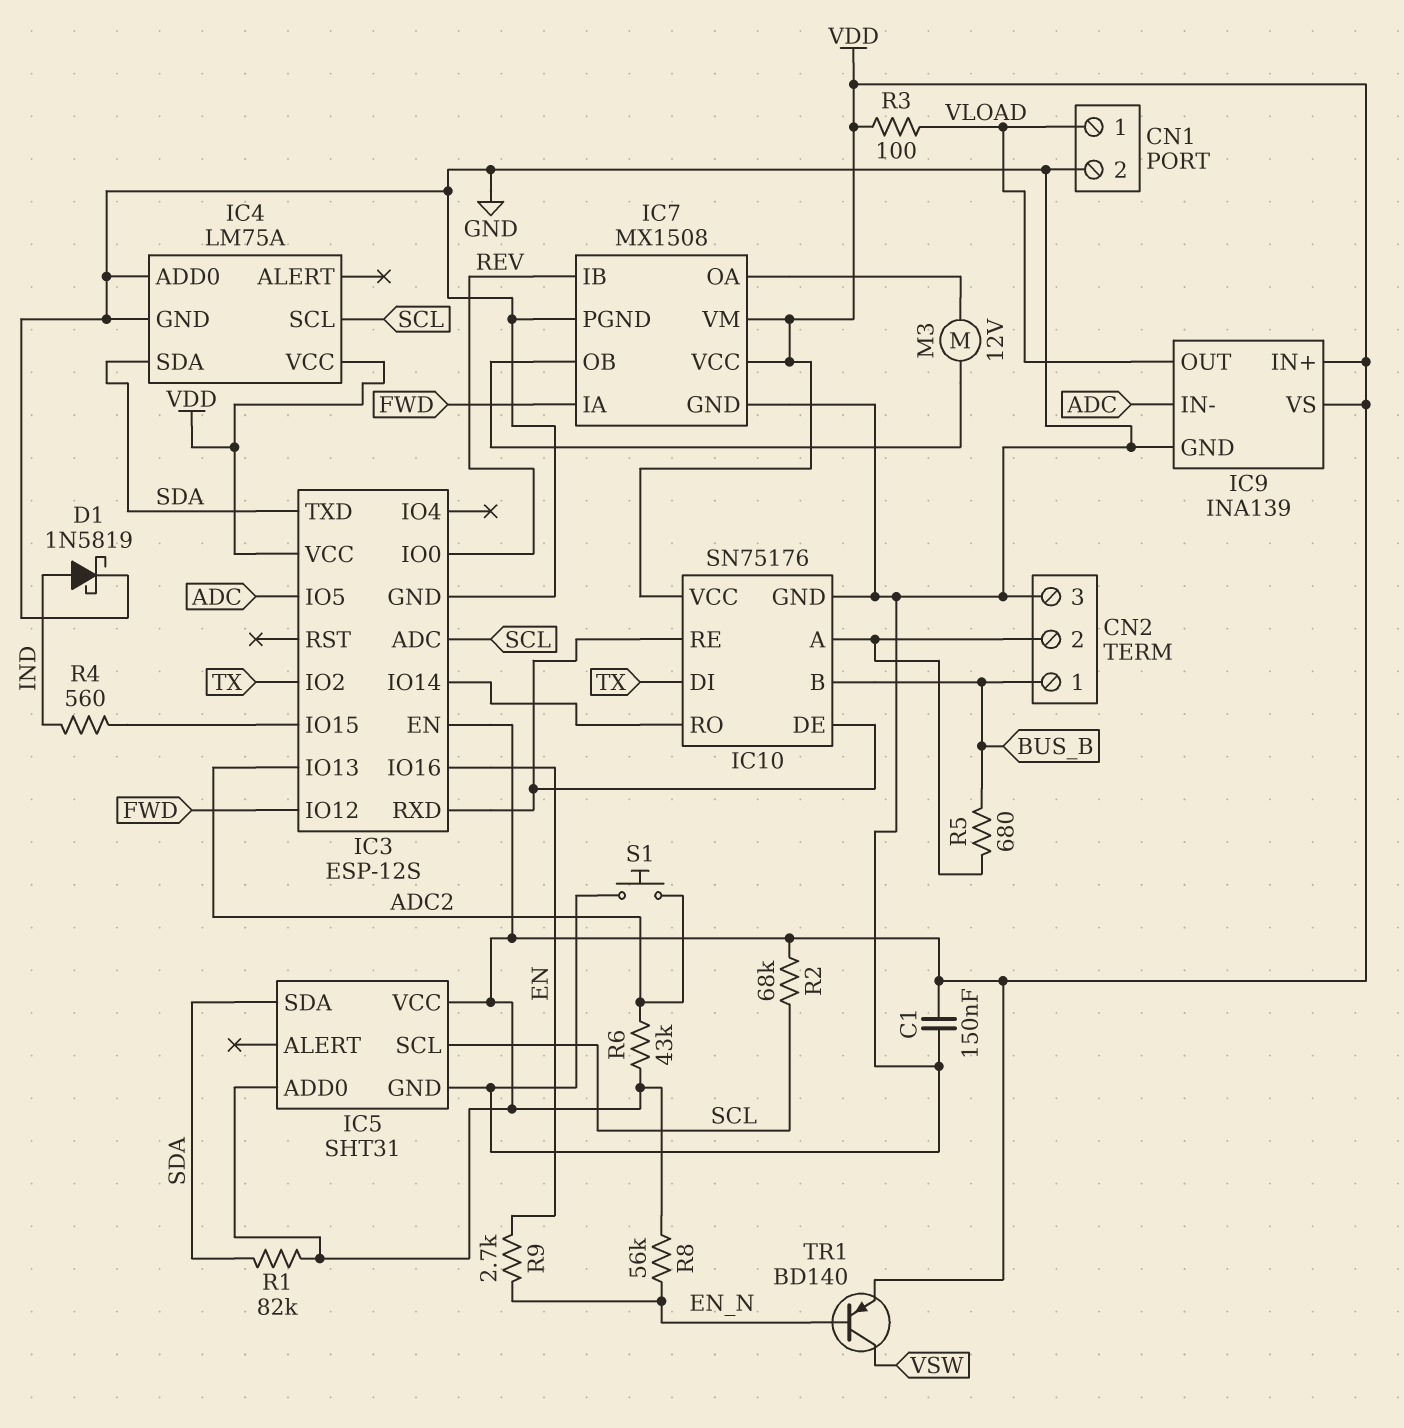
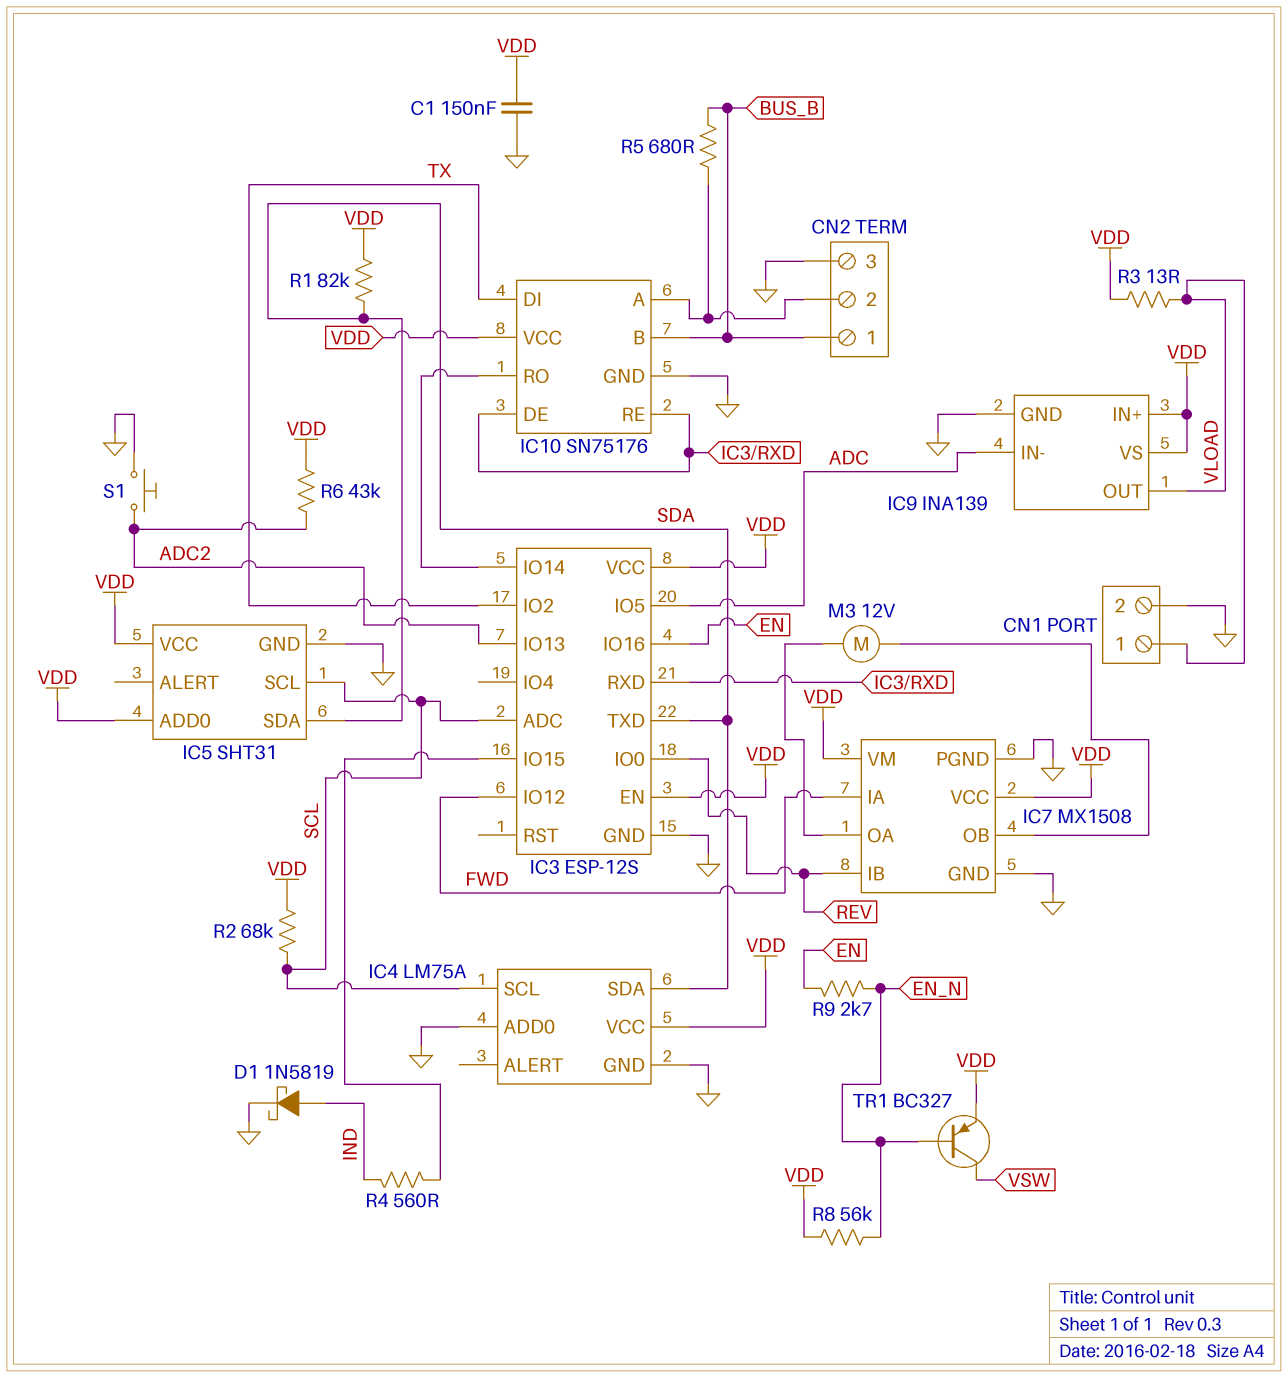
R3: 100 (VDD, VLOAD) -> 13 (VDD, VLOAD)
TR1: PNP BD140 (B EN_N, C VSW, E VDD) -> PNP BC327 (B EN_N, C VSW, E VDD)

